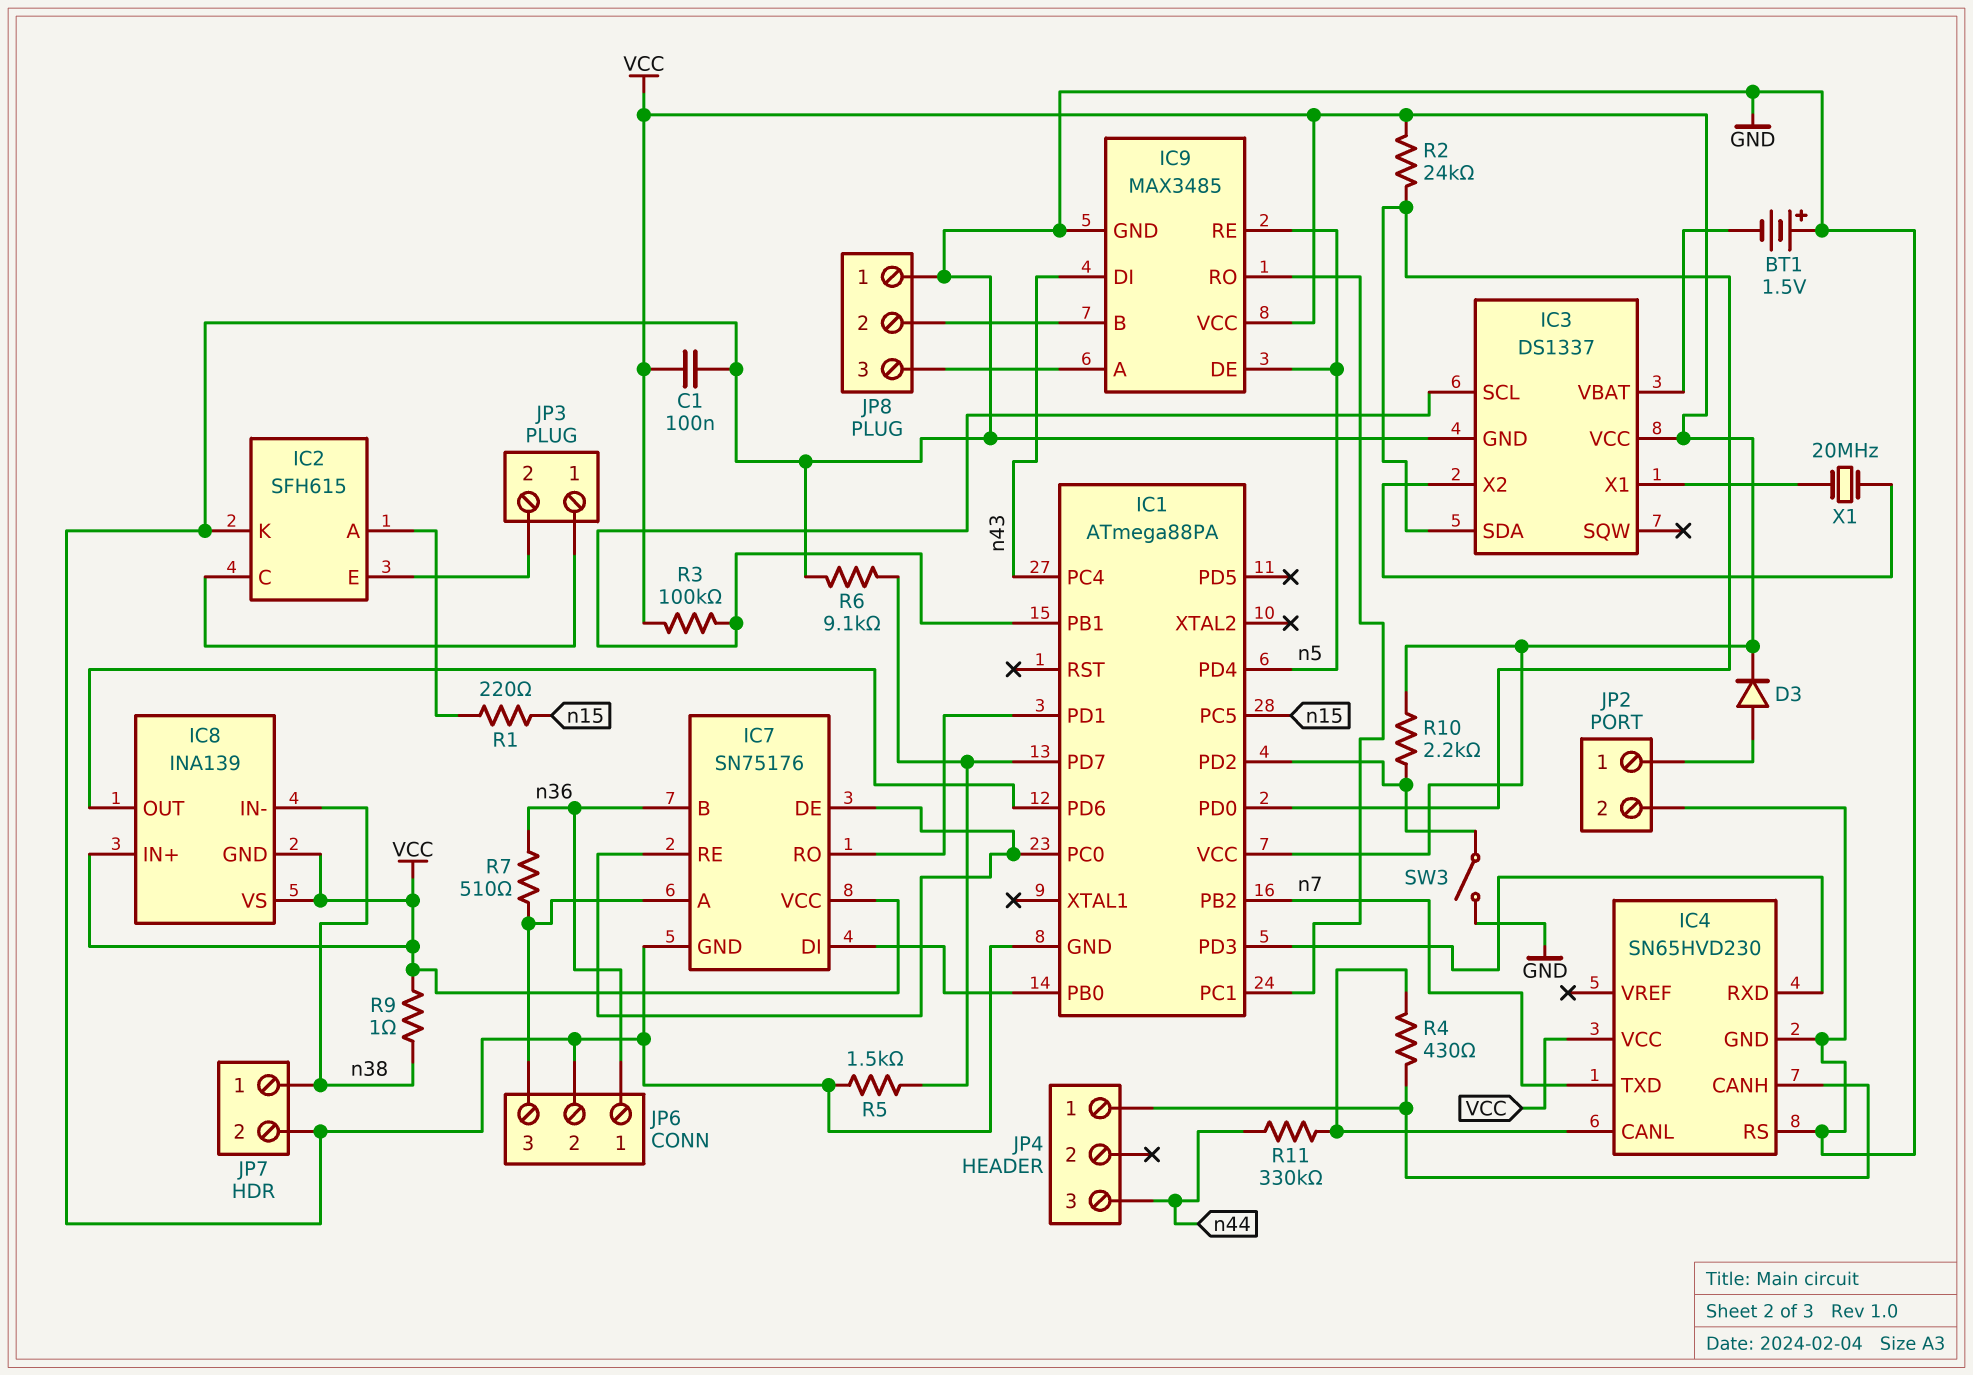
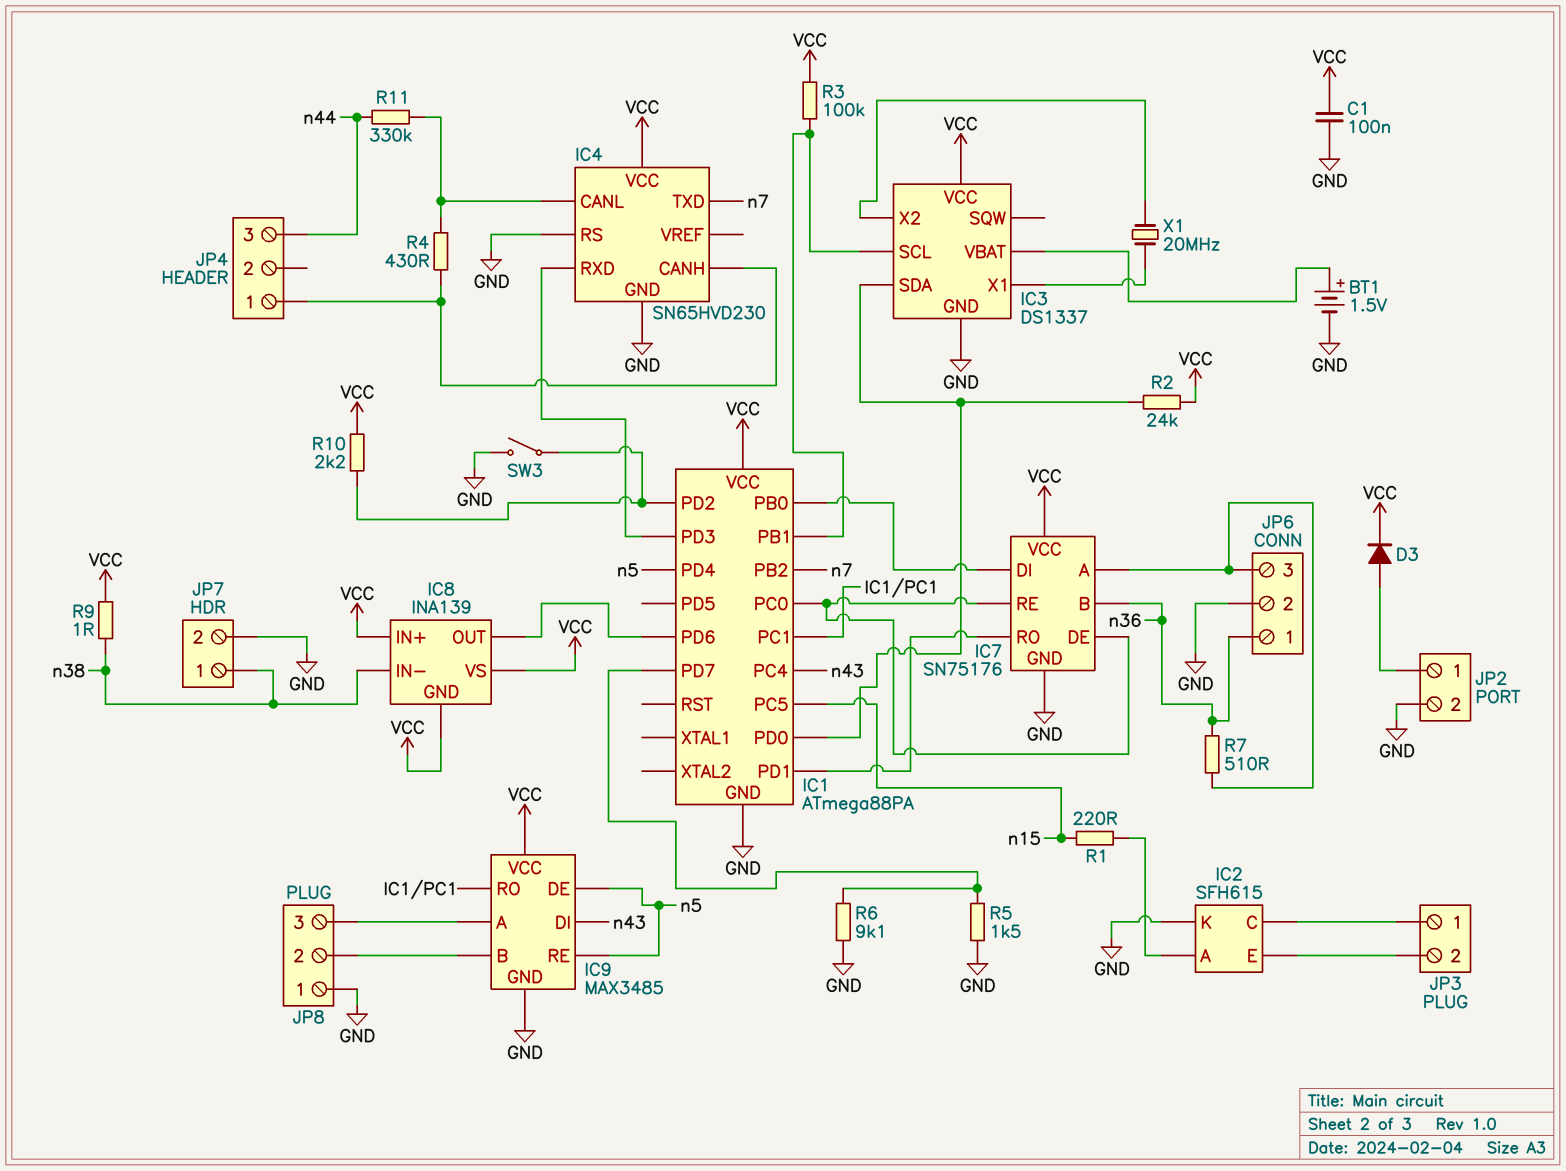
BT1: 1.5V (plus GND, minus IC3/VBAT) -> 1.5V (plus IC3/VBAT, minus GND)

